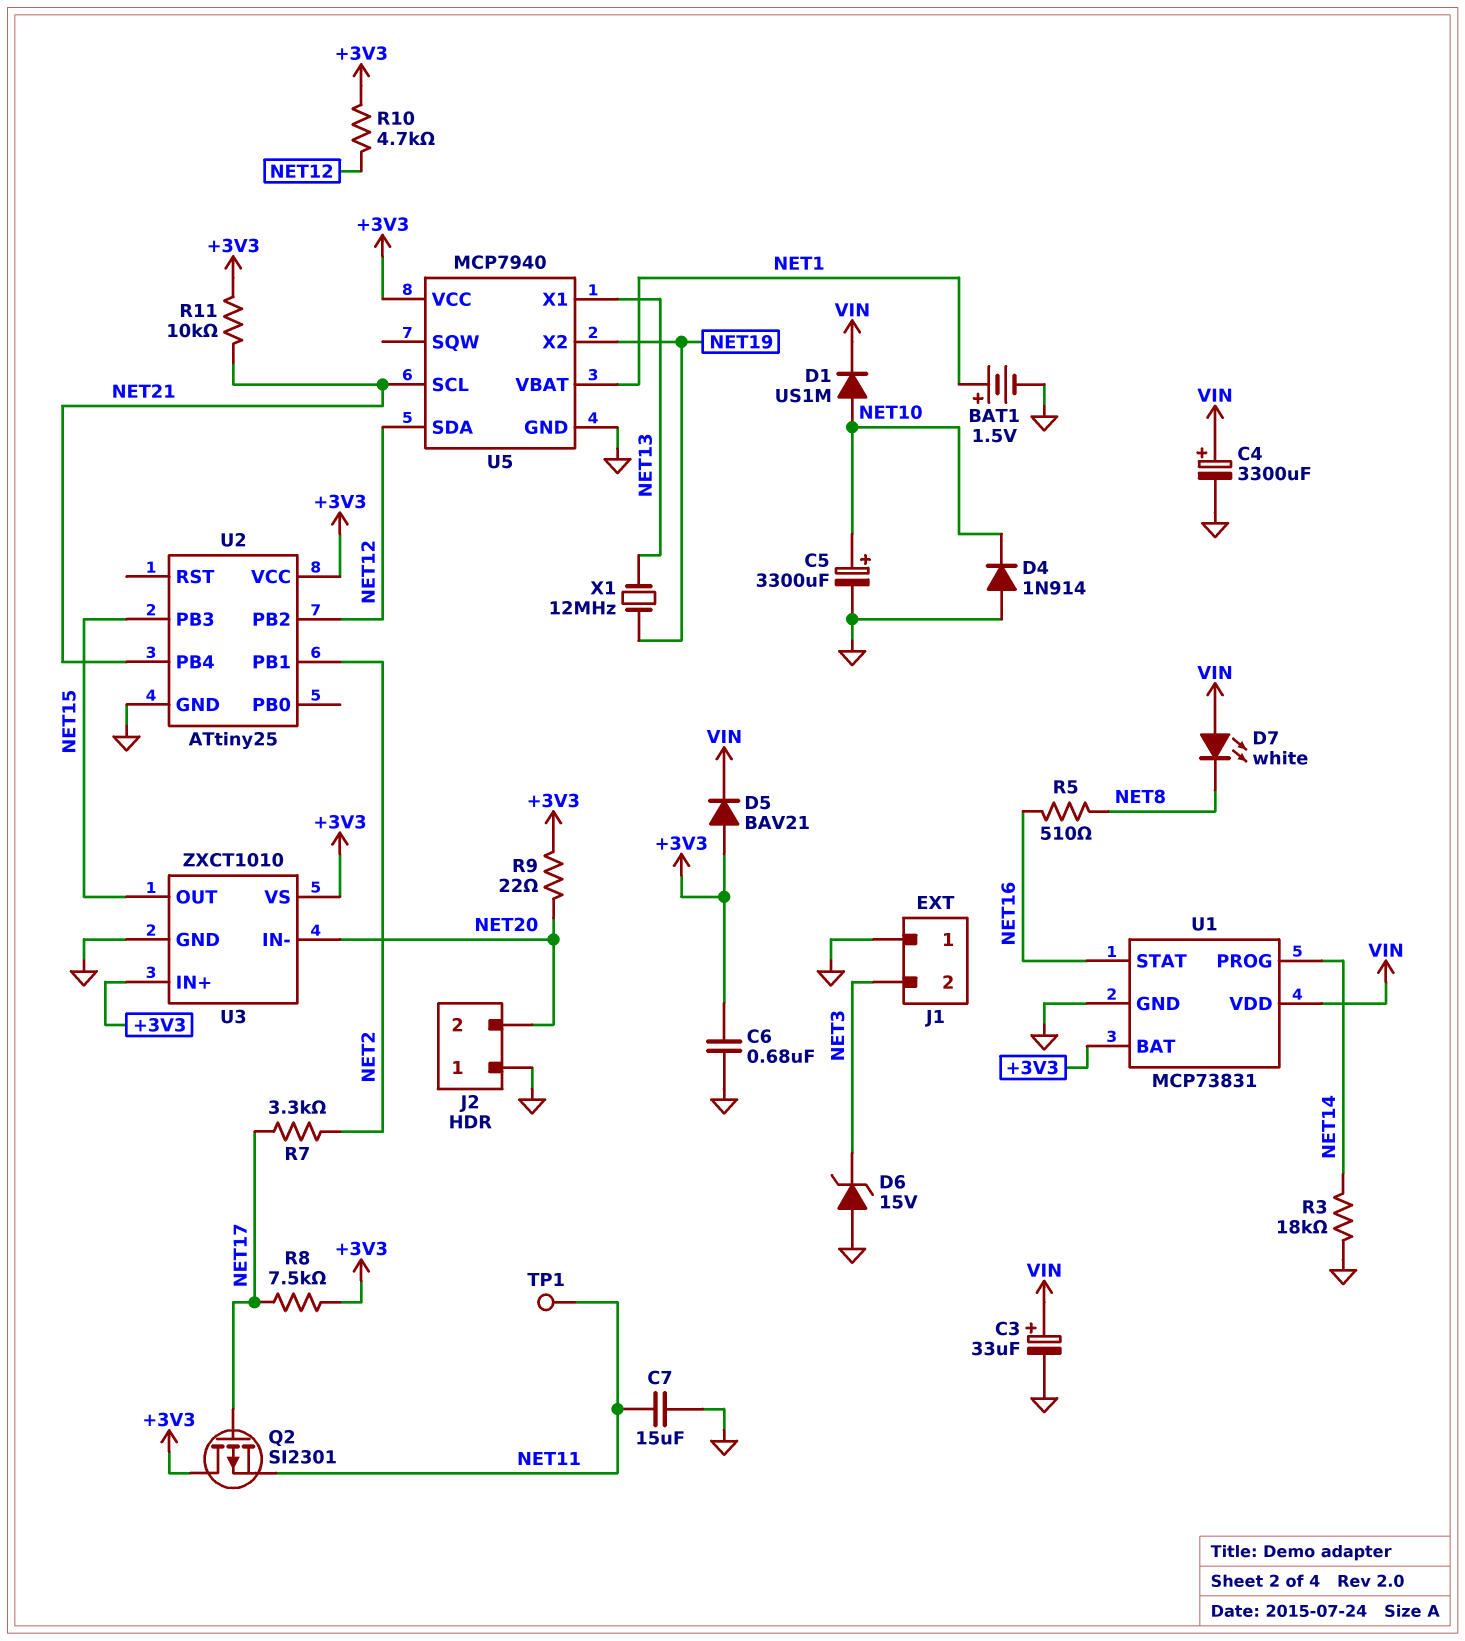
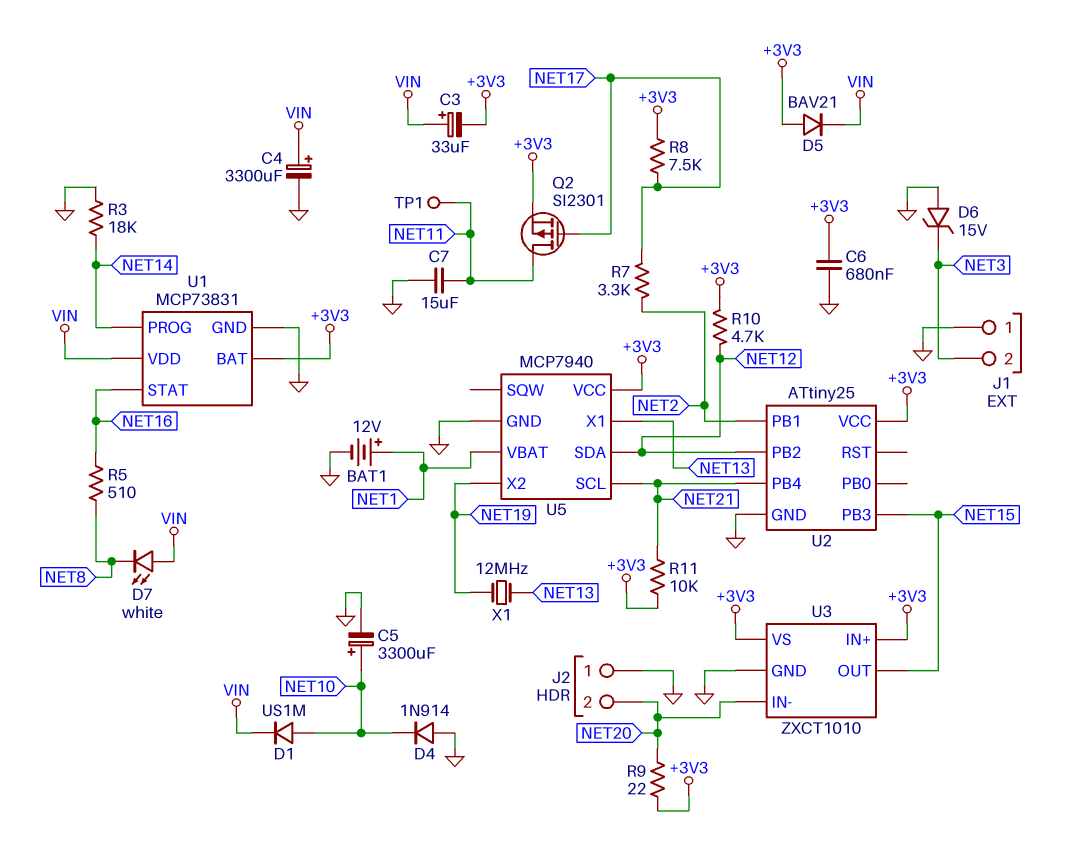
BAT1: 1.5V (plus NET1, minus GND) -> 12V (plus NET1, minus GND)
C3: 33uF (plus VIN, minus GND) -> 33uF (plus VIN, minus +3V3)
Q2: PMOS SI2301 (G NET17, D +3V3, S NET11) -> PMOS SI2301 (G NET17, D NET11, S +3V3)

